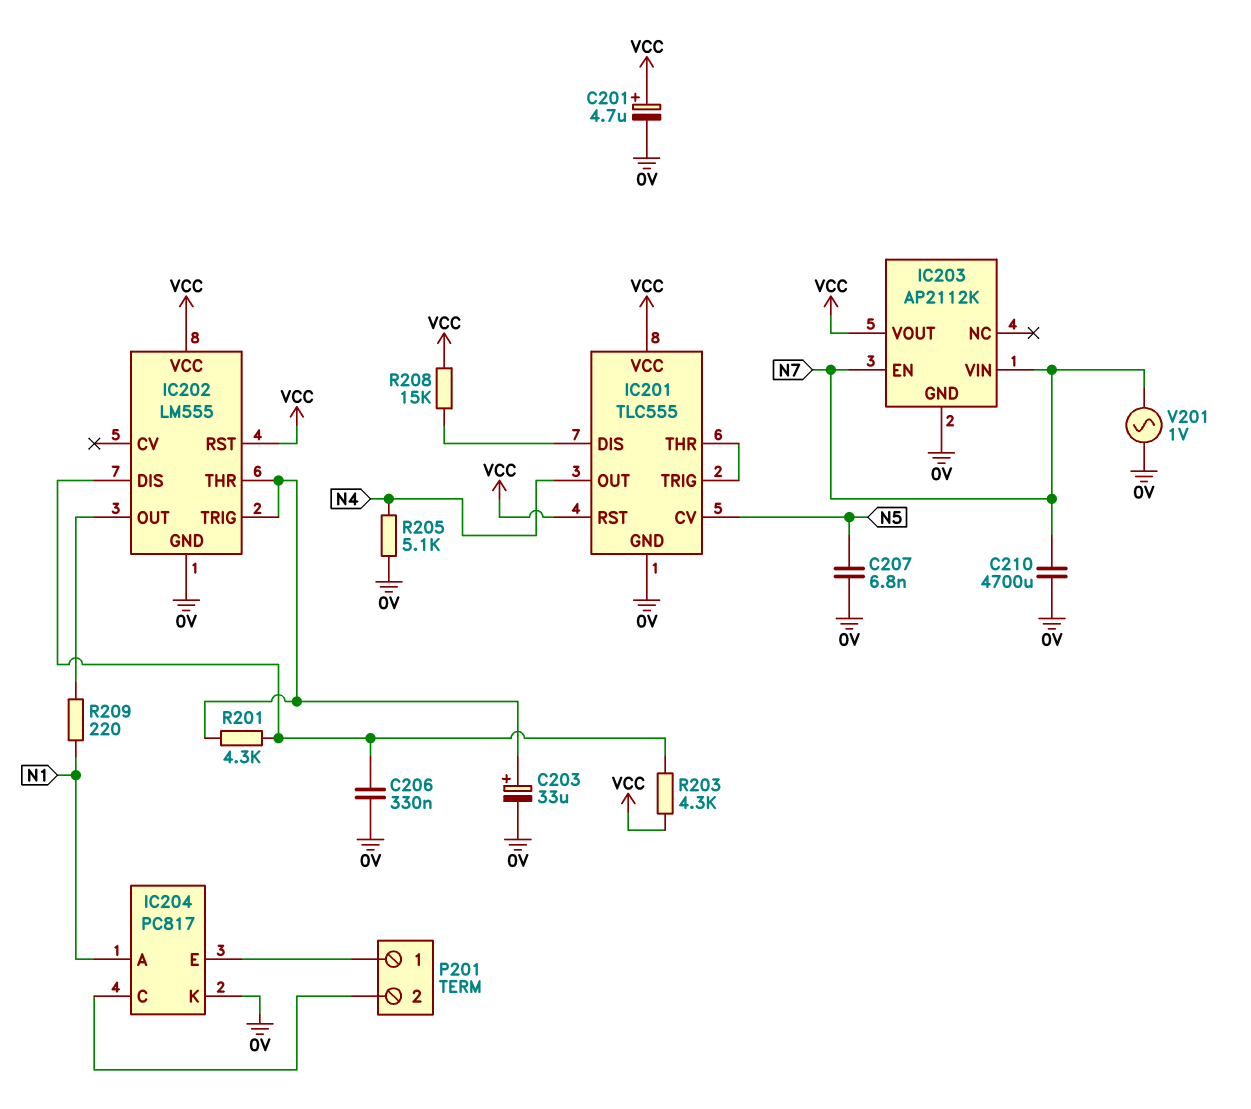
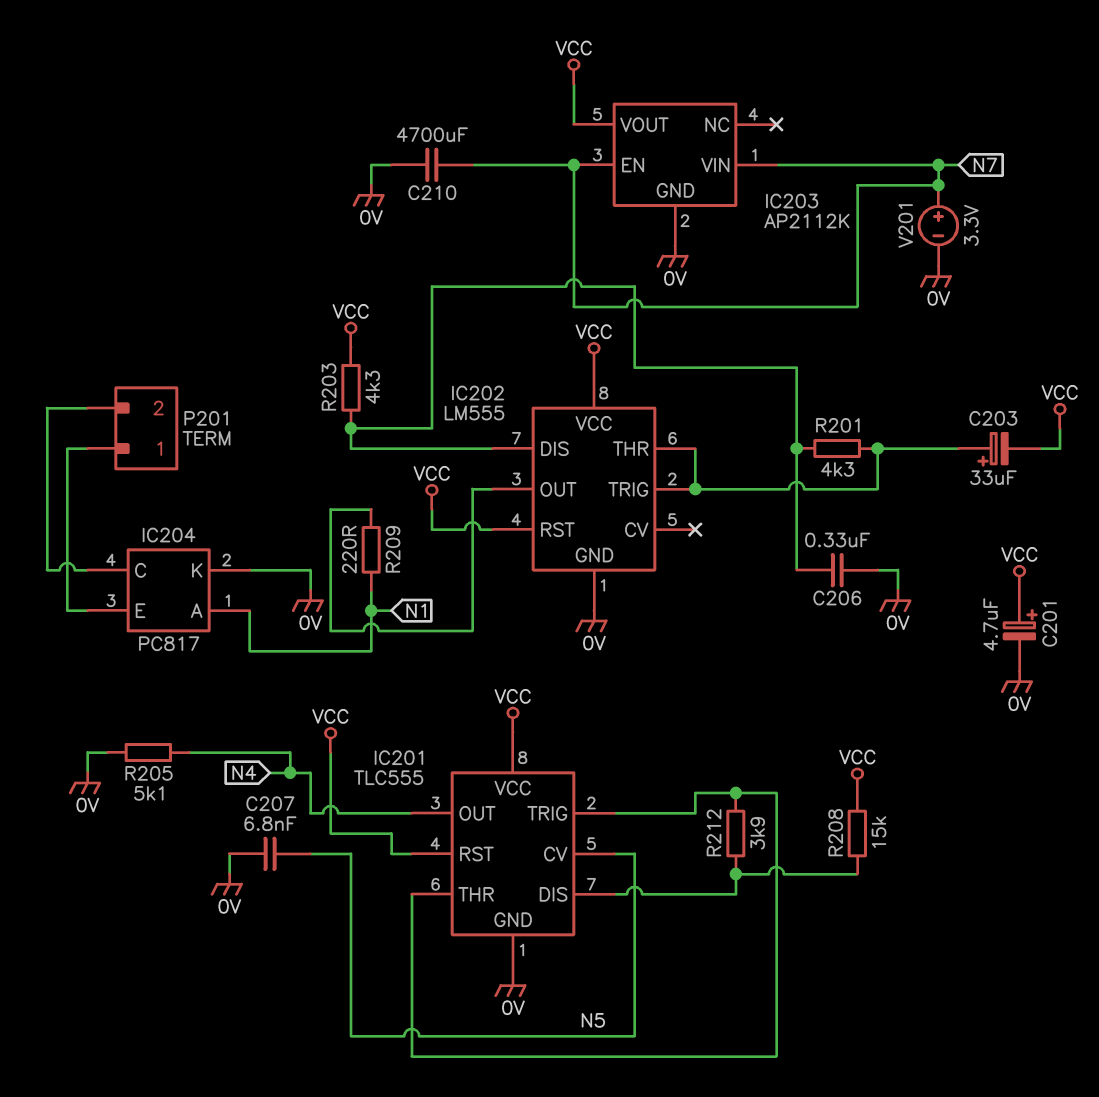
C203: 33uF (plus IC202/THR, minus 0V) -> 33uF (plus IC202/THR, minus VCC)
R212: none -> 3.9k (IC201/DIS, IC201/THR)
V201: AC 1V (0V, N7) -> 3.3V (plus N7, minus 0V)

